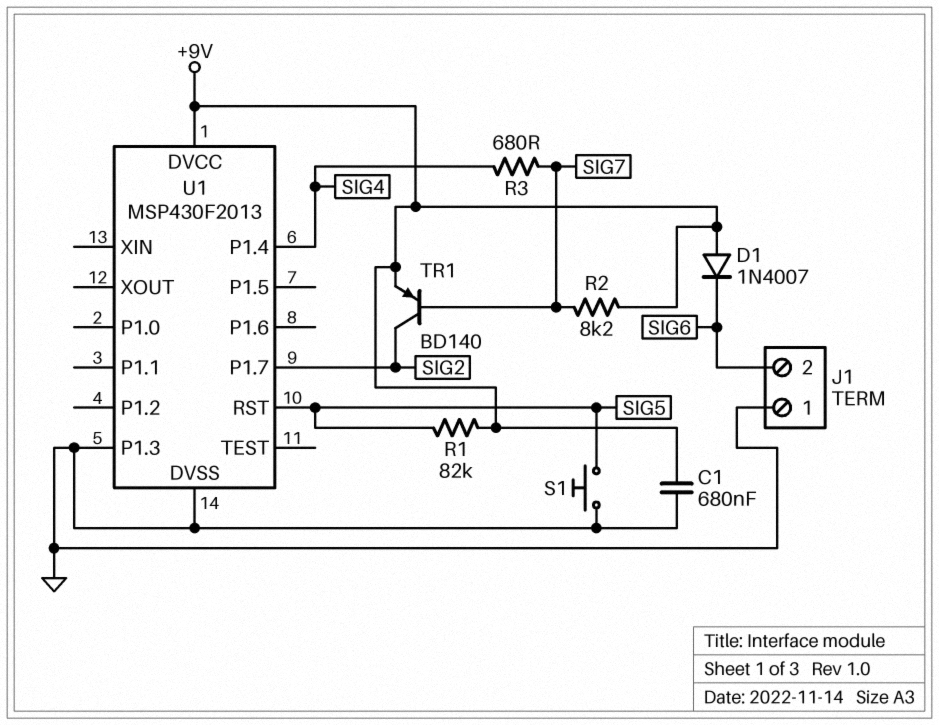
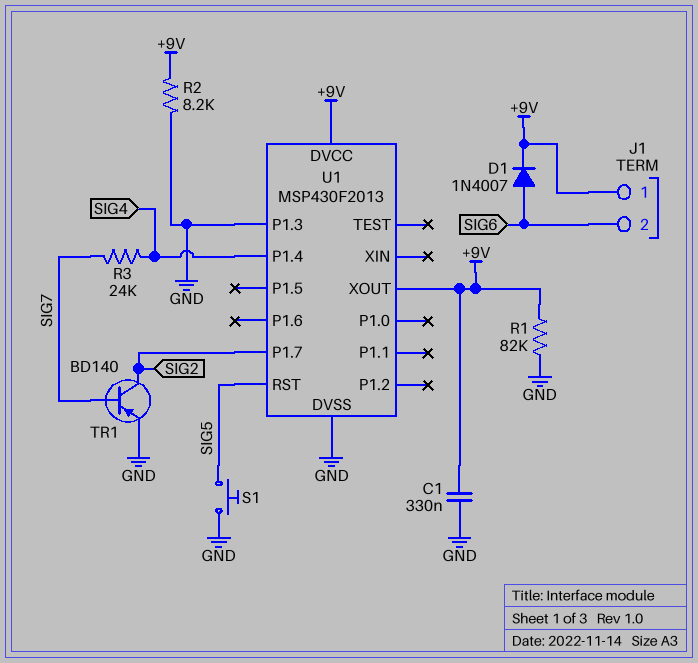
C1: 680nF (+9V, GND) -> 330nF (+9V, GND)
D1: diode 1N4007 (A +9V, K SIG6) -> diode 1N4007 (A SIG6, K +9V)
J1 pin 1: GND -> +9V
R1: 82k (+9V, SIG5) -> 82k (+9V, GND)
R2: 8.2k (+9V, SIG7) -> 8.2k (+9V, GND)
R3: 680 (SIG4, SIG7) -> 24k (SIG4, SIG7)
TR1: PNP BD140 (B SIG7, C SIG2, E +9V) -> PNP BD140 (B SIG7, C SIG2, E GND)
U1 pin XOUT: none -> +9V

